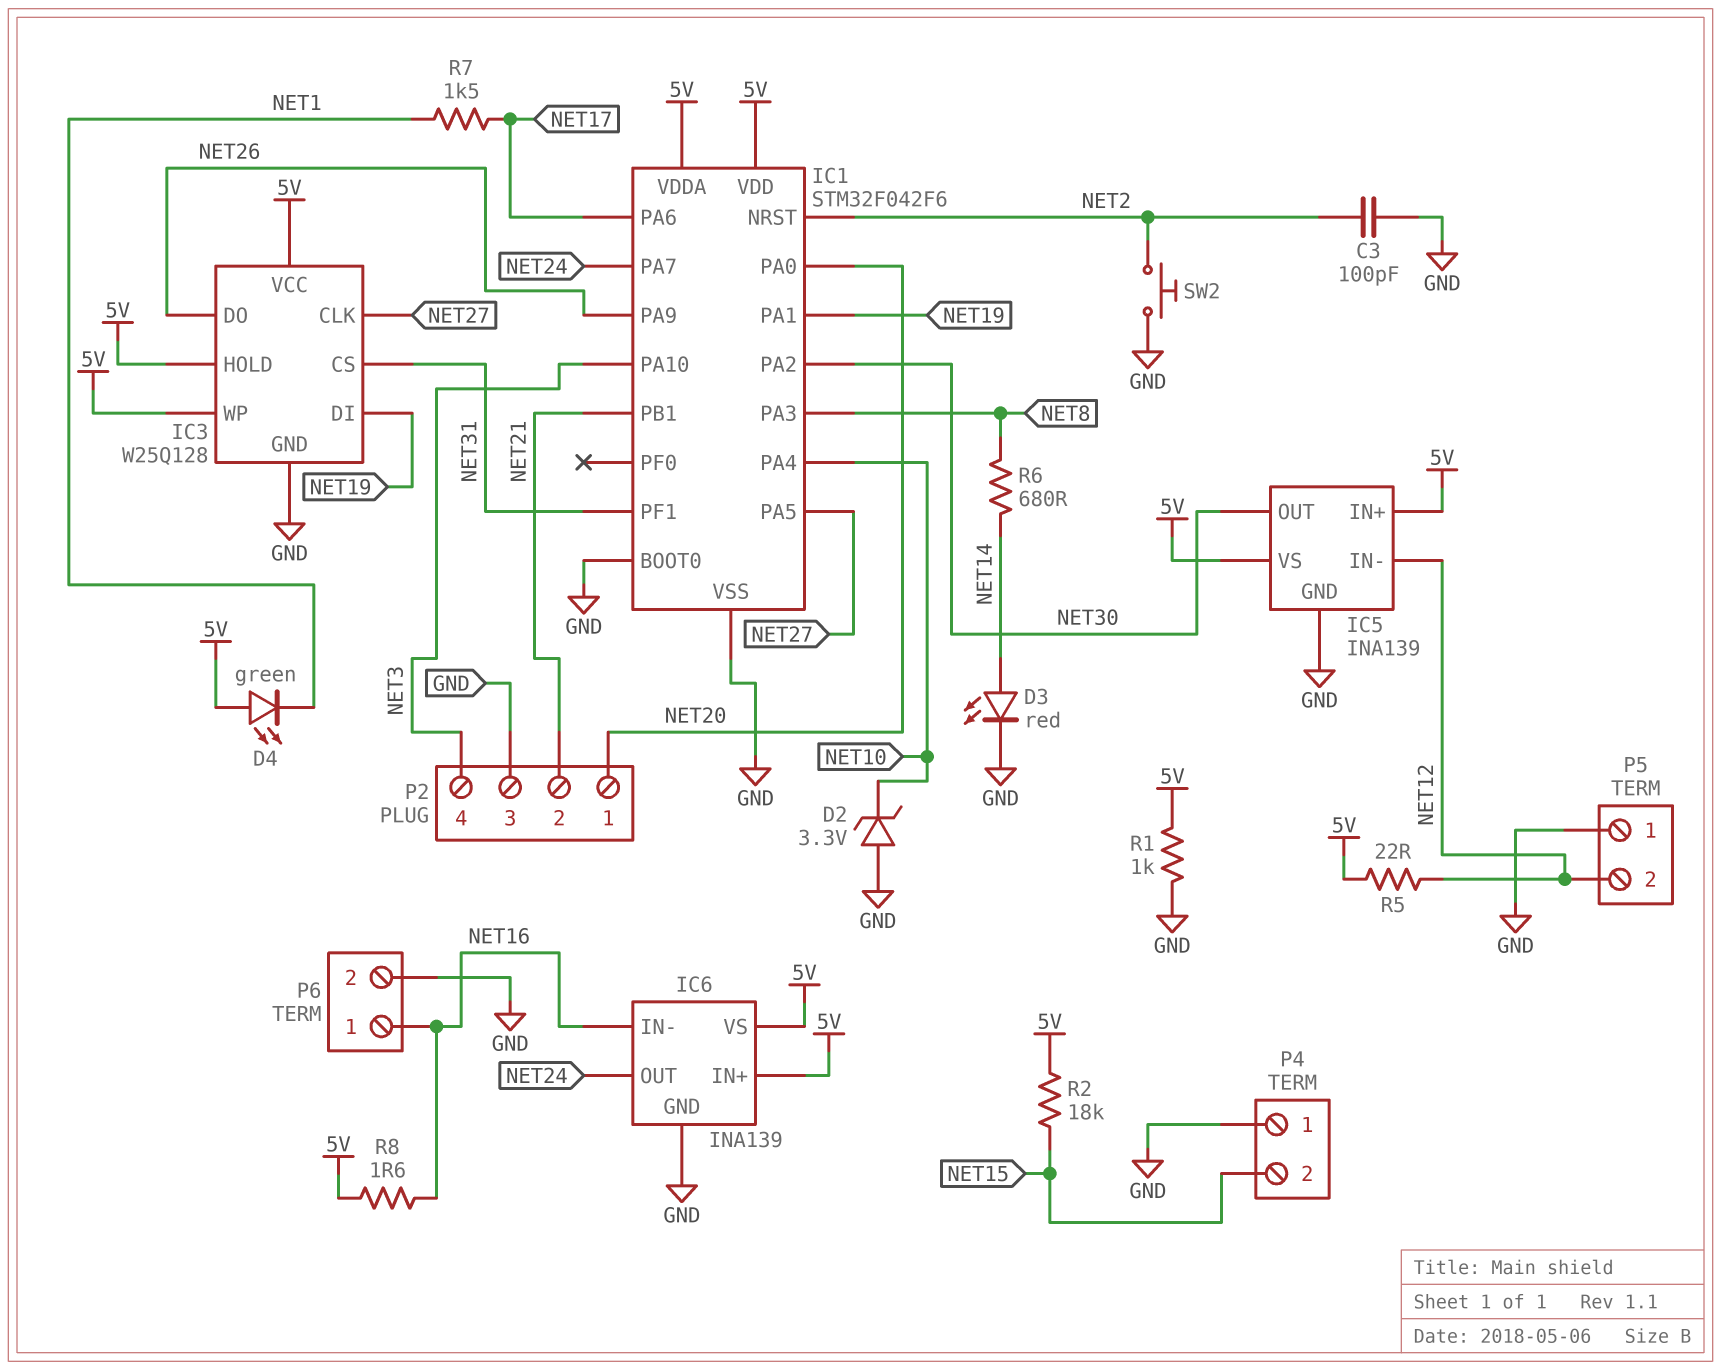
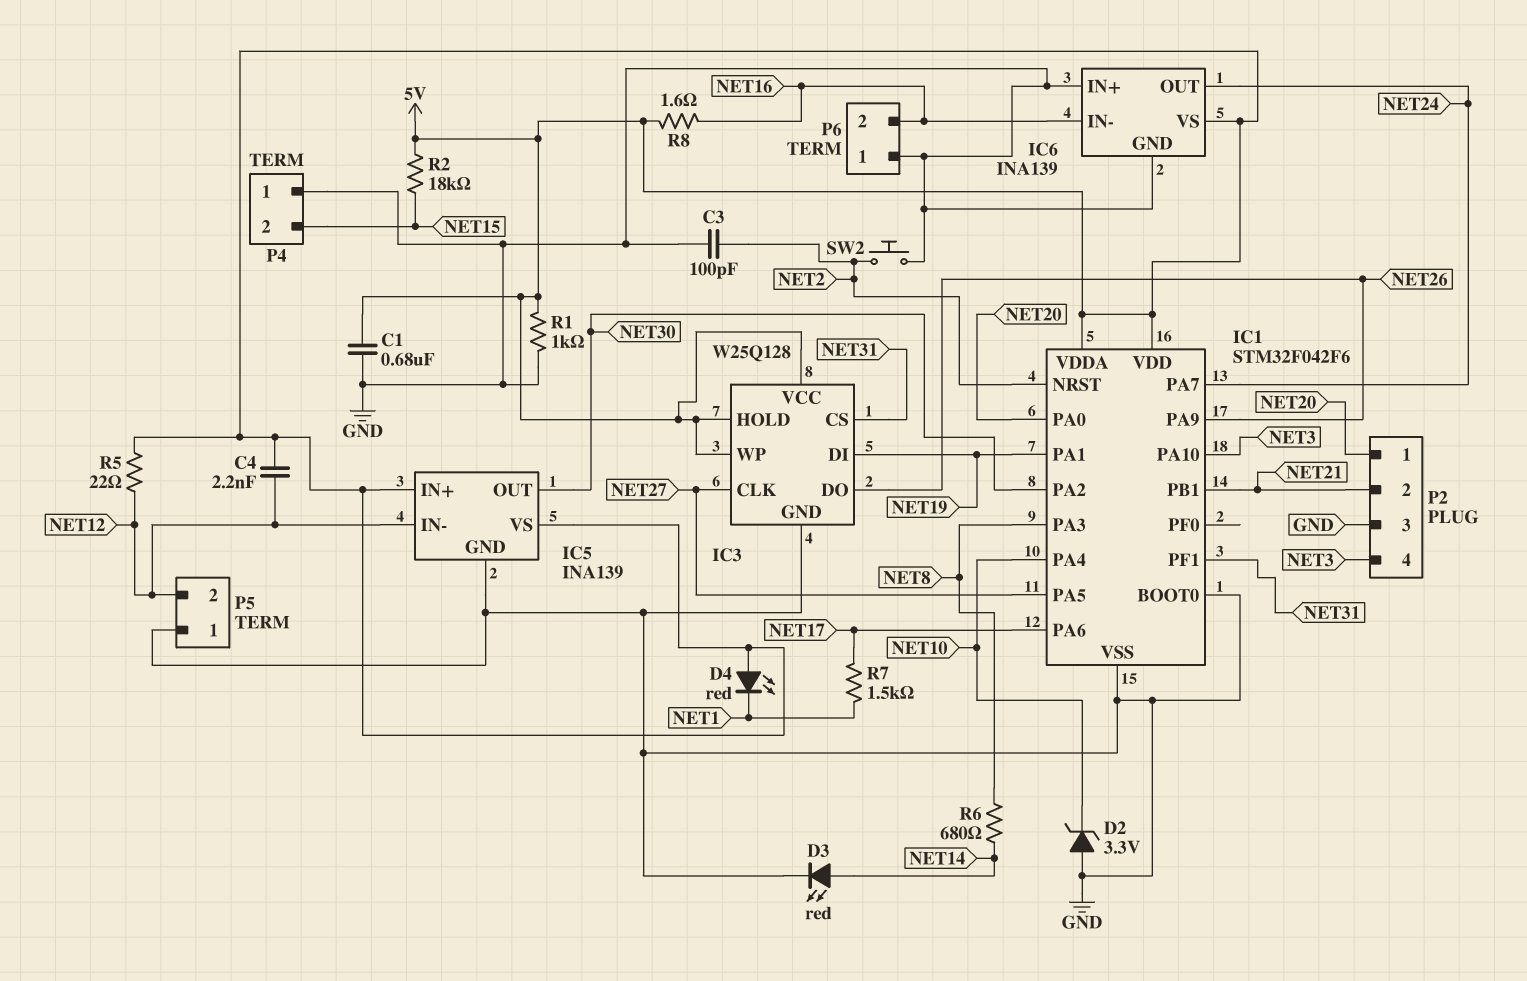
C1: none -> 680nF (5V, GND)
C4: none -> 2.2nF (5V, NET12)
D4: LED green (A 5V, K NET1) -> LED red (A 5V, K NET1)
IC6 pin IN+: 5V -> GND
P6 pin 1: NET16 -> GND
P6 pin 2: GND -> NET16

